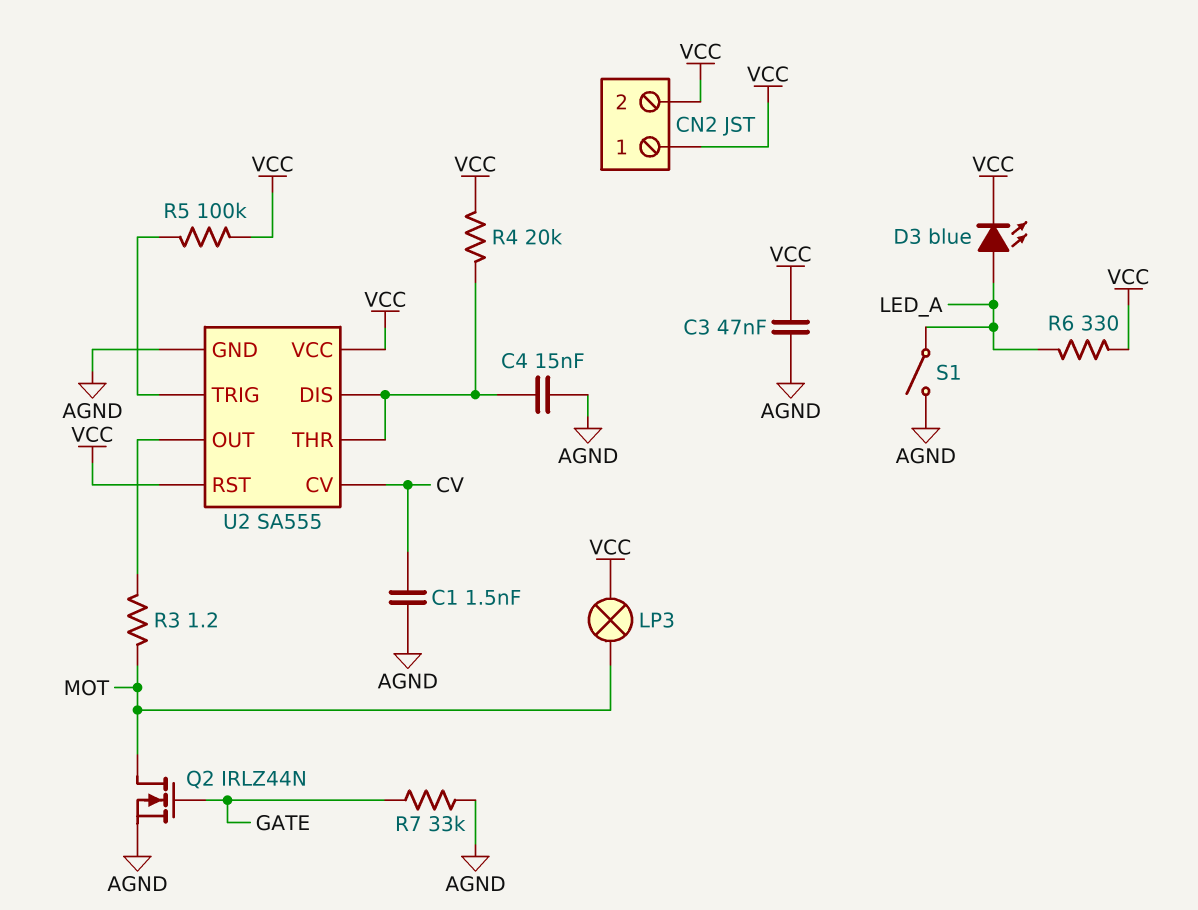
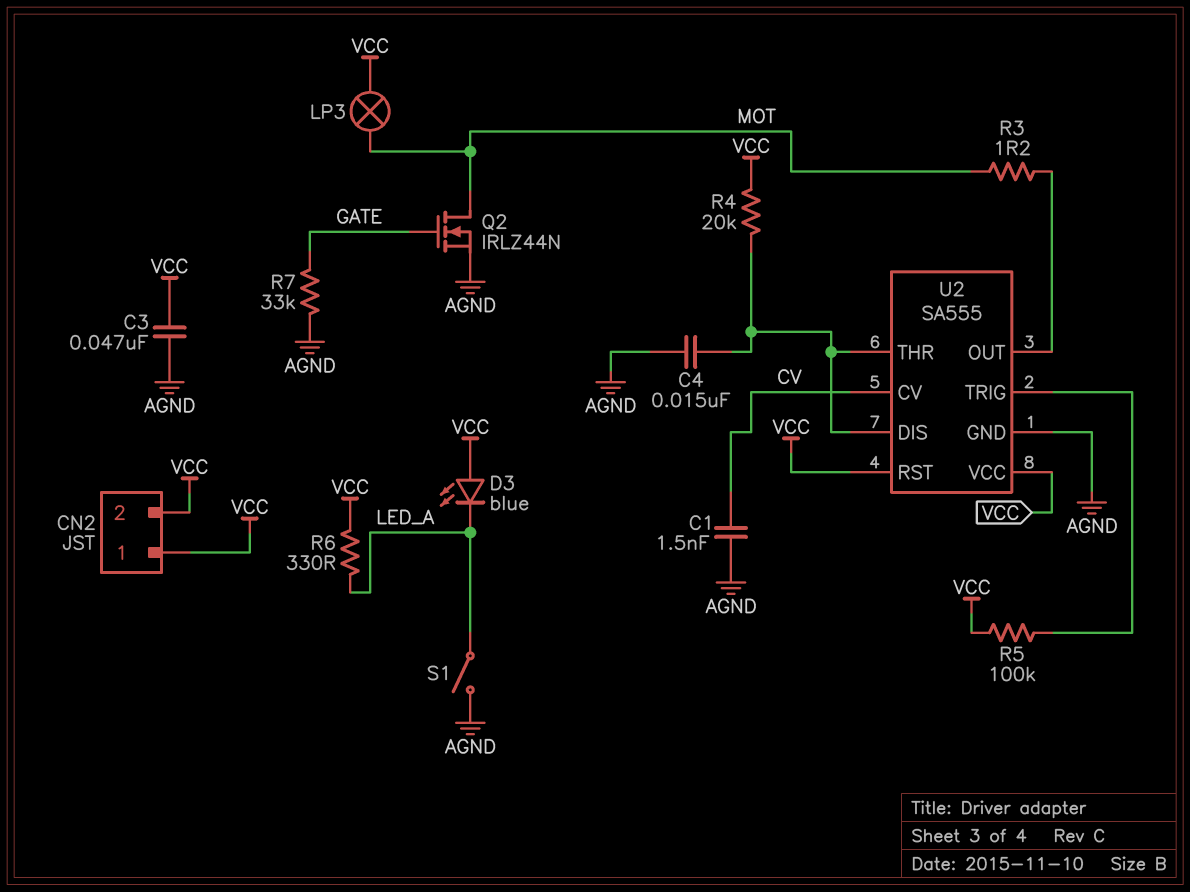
D3: LED blue (A LED_A, K VCC) -> LED blue (A VCC, K LED_A)

